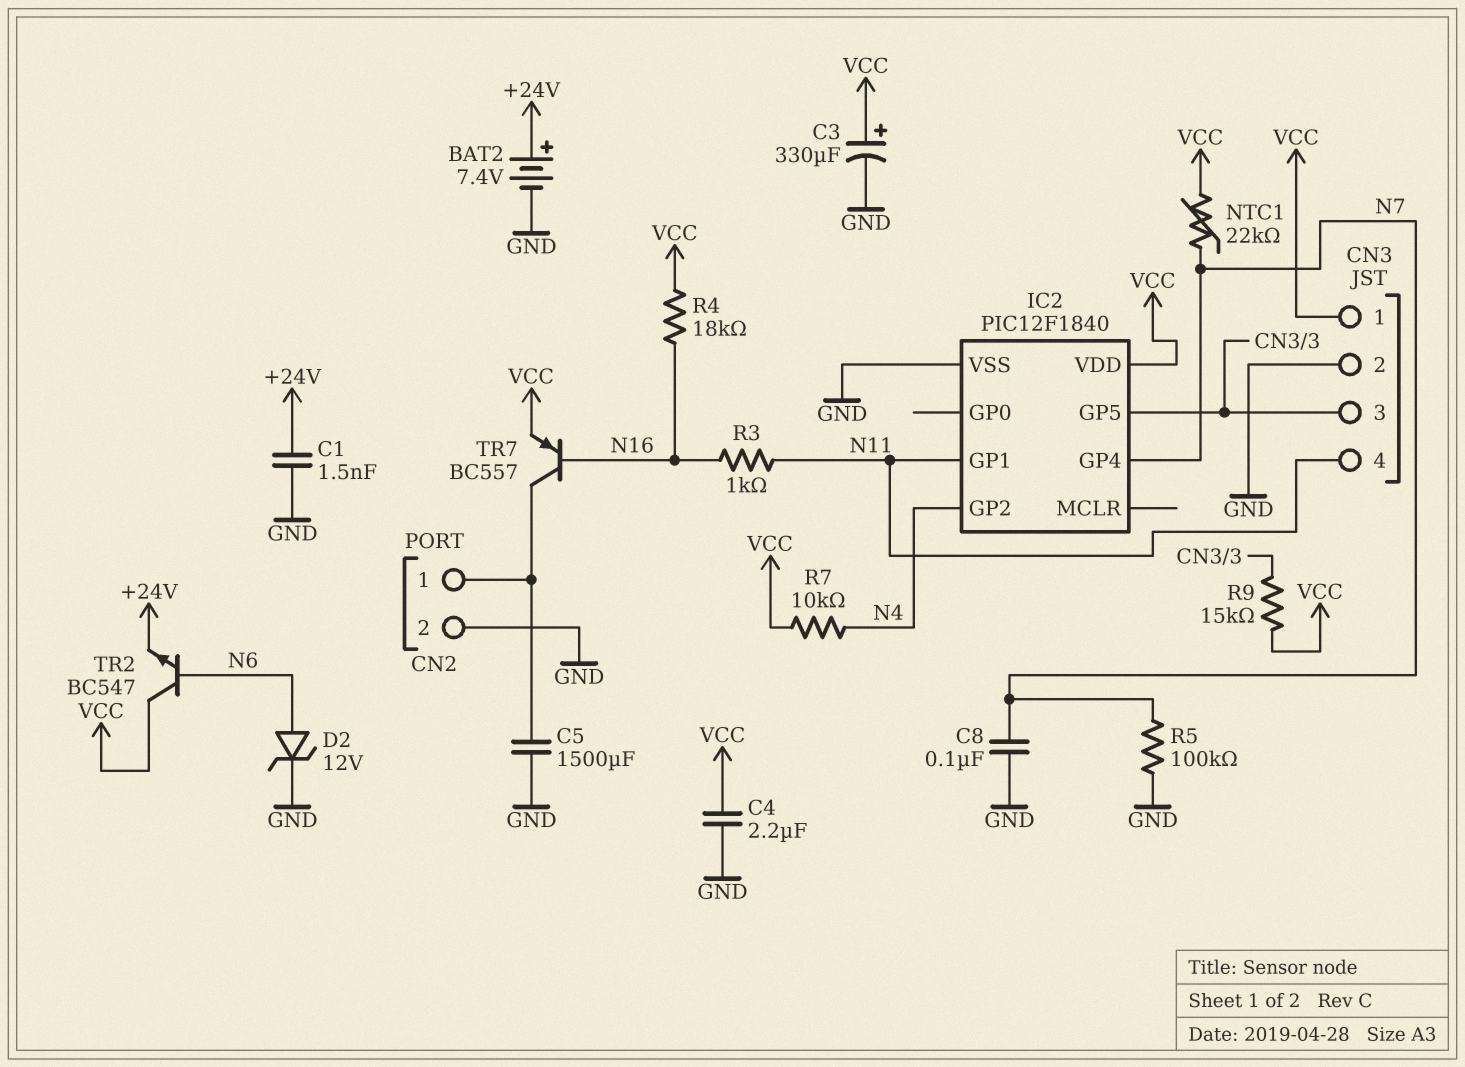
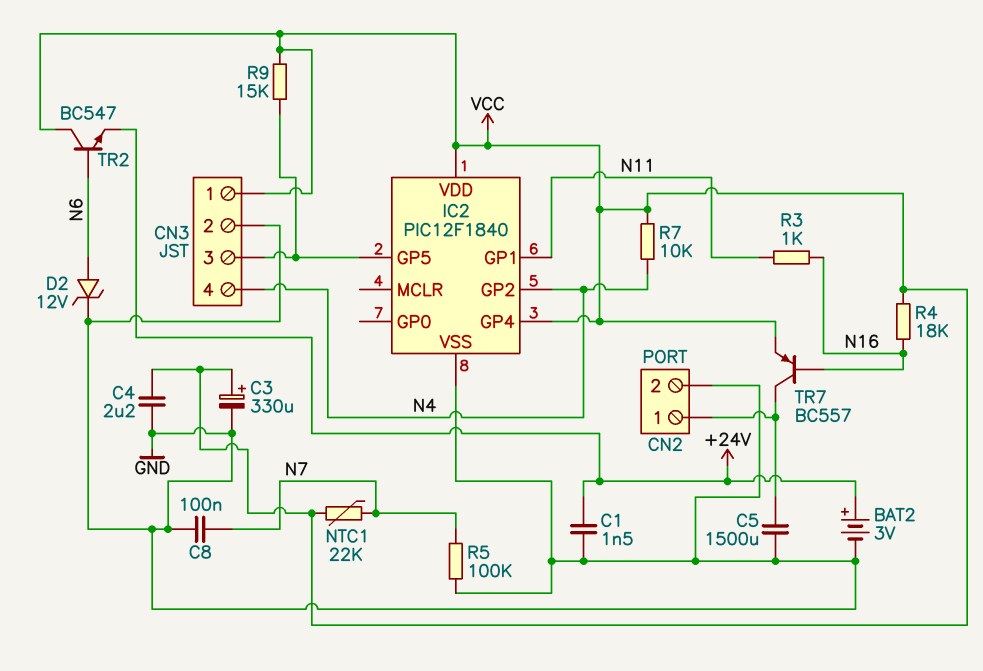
BAT2: 7.4V (plus +24V, minus GND) -> 3V (plus +24V, minus GND)
CN3 pin 4: N11 -> N4
IC2 pin GP4: N7 -> VCC

